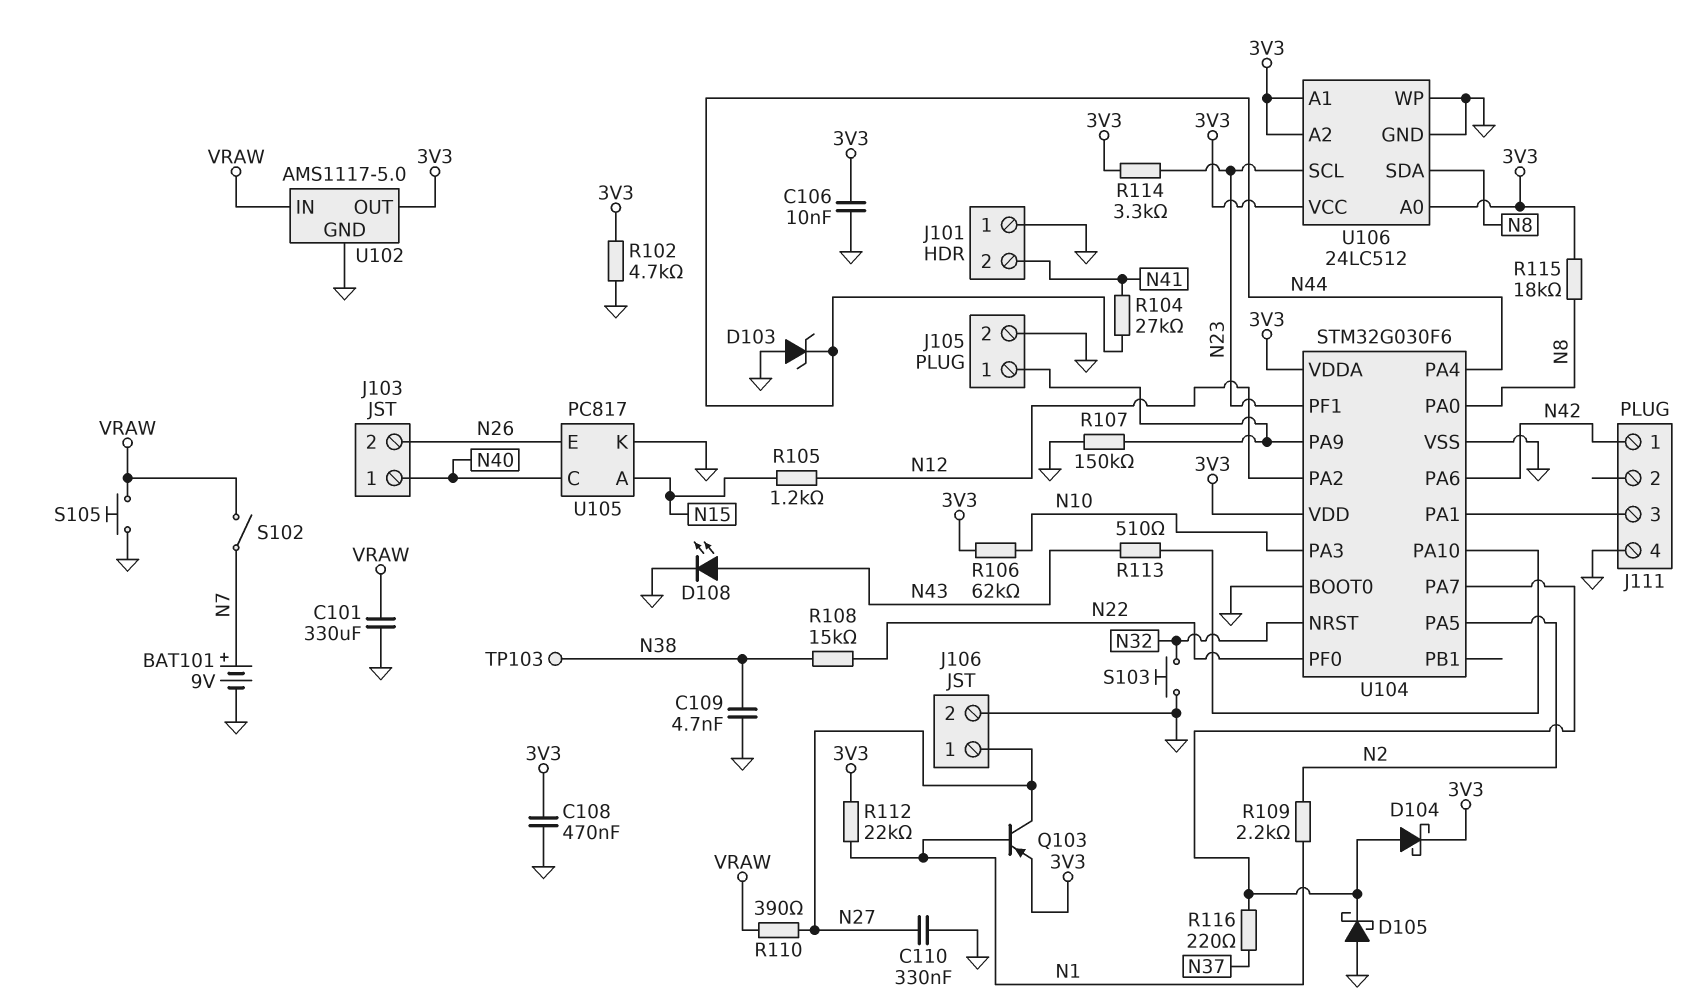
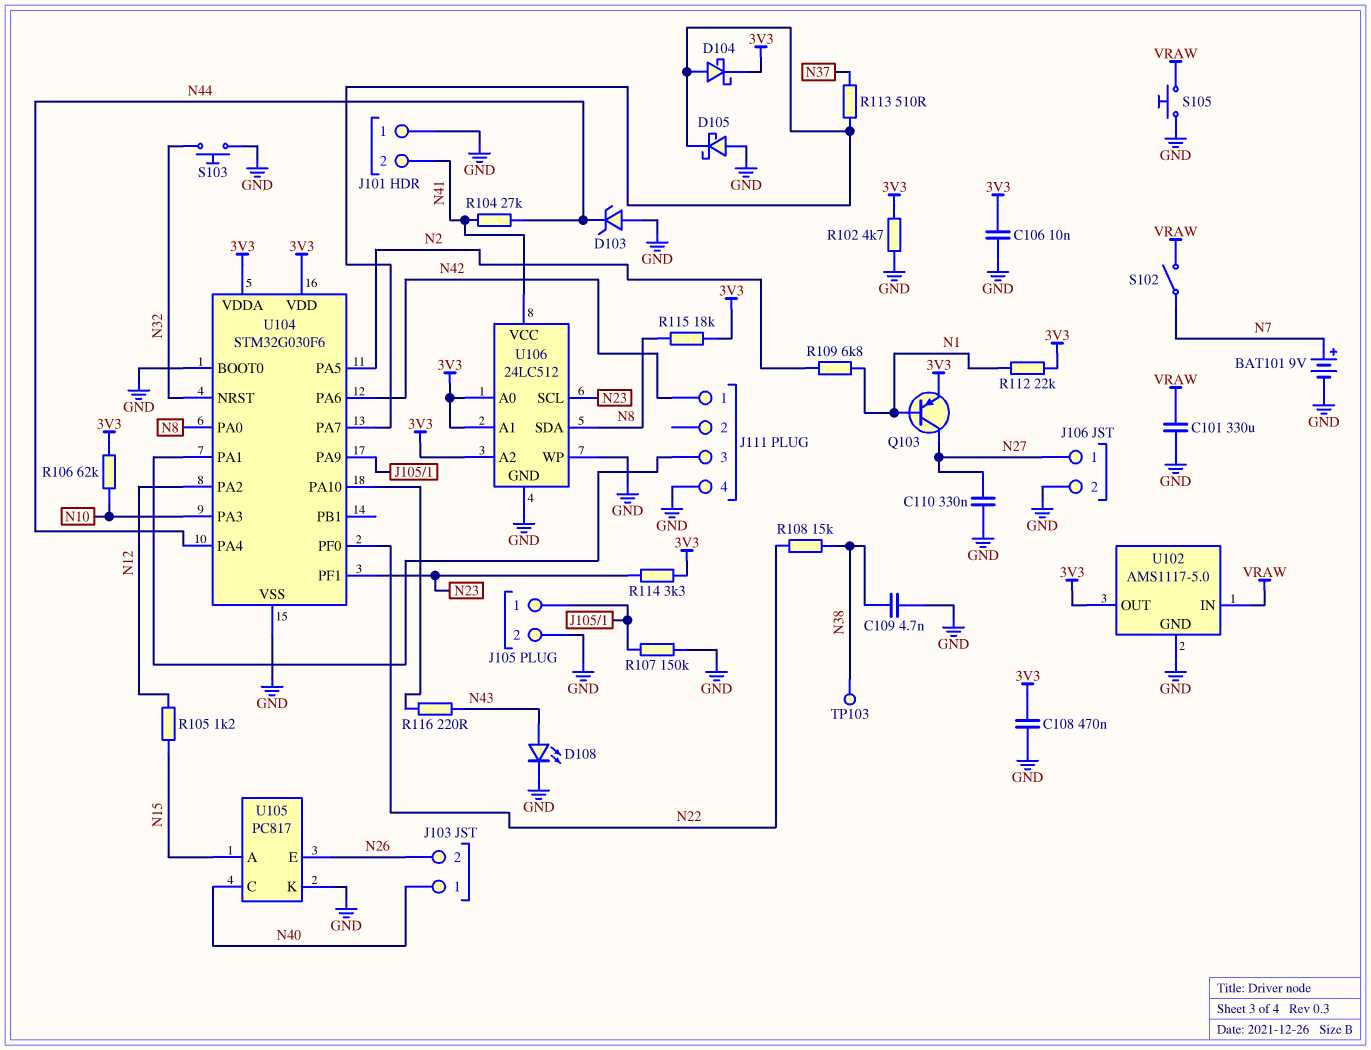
R109: 2.2k (N1, N2) -> 6.8k (N1, N2)
R110: 390 (N27, VRAW) -> none
R113: 510 (N43, U104/PA10) -> 510 (N37, U104/PA7)
R116: 220 (N37, U104/PA7) -> 220 (N43, U104/PA10)
U106 pin VCC: 3V3 -> N41

